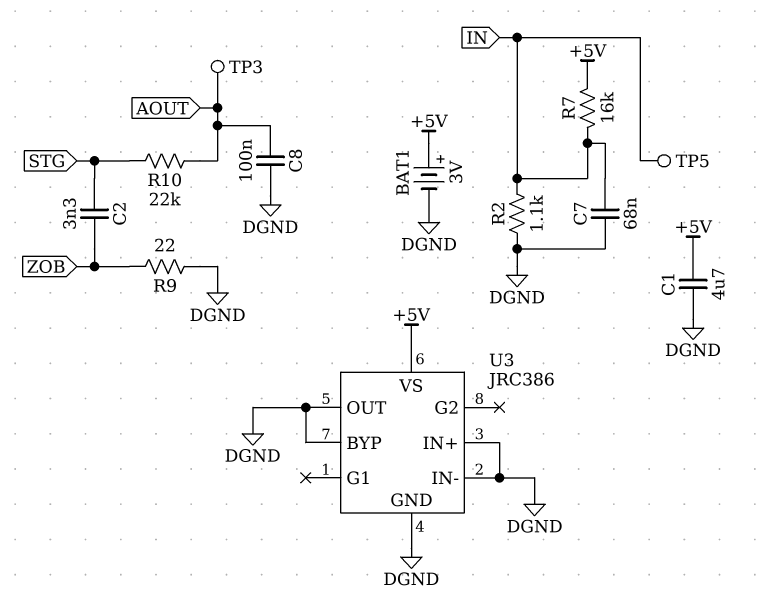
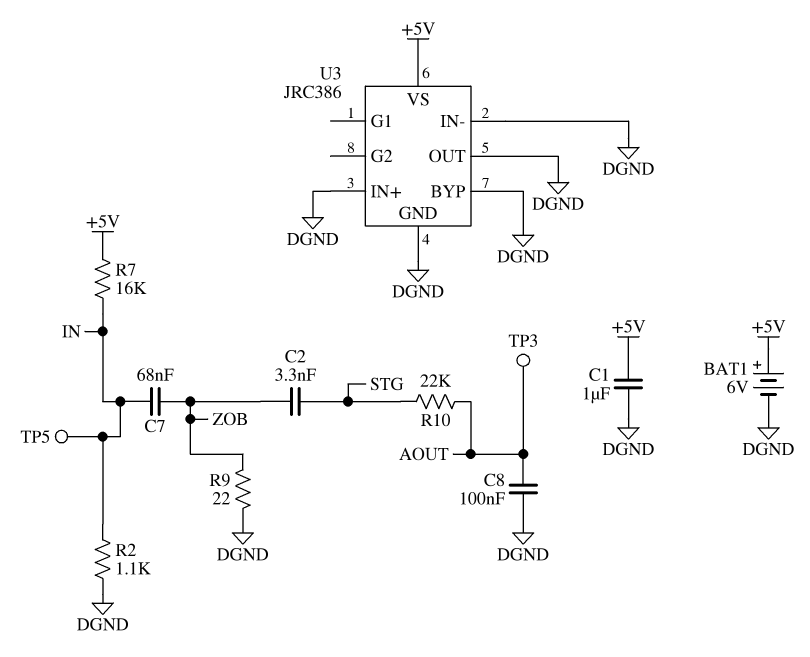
BAT1: 3V (plus +5V, minus DGND) -> 6V (plus +5V, minus DGND)
C1: 4.7uF (+5V, DGND) -> 1uF (+5V, DGND)
C7: 68nF (DGND, IN) -> 68nF (IN, ZOB)

